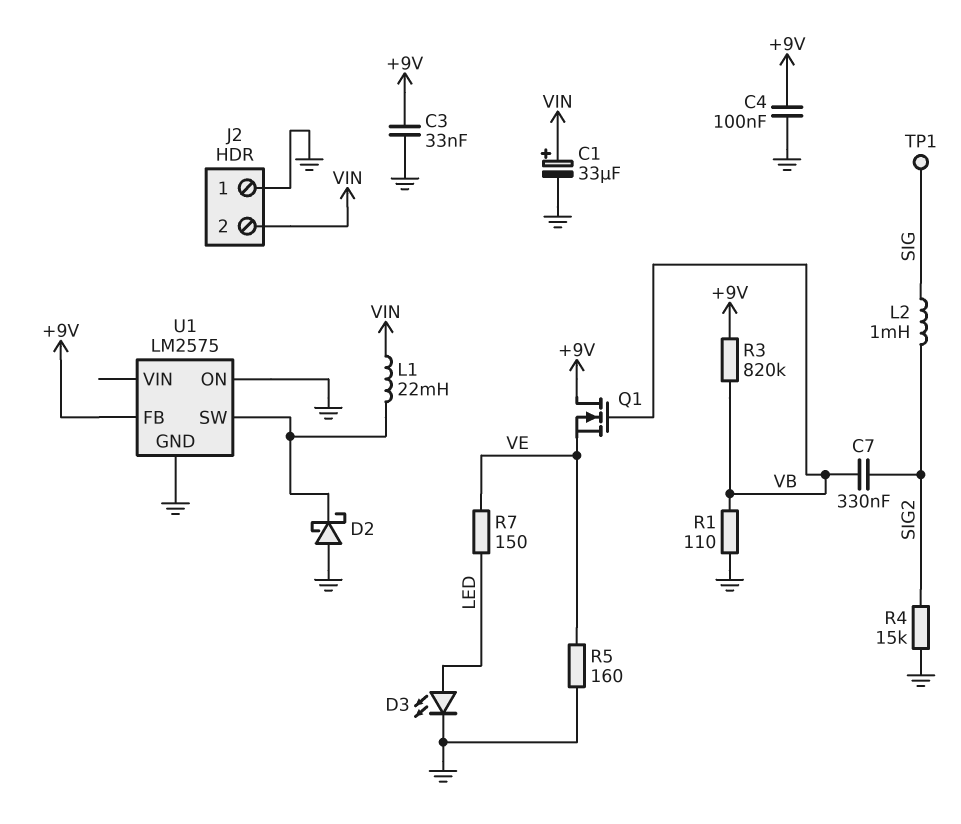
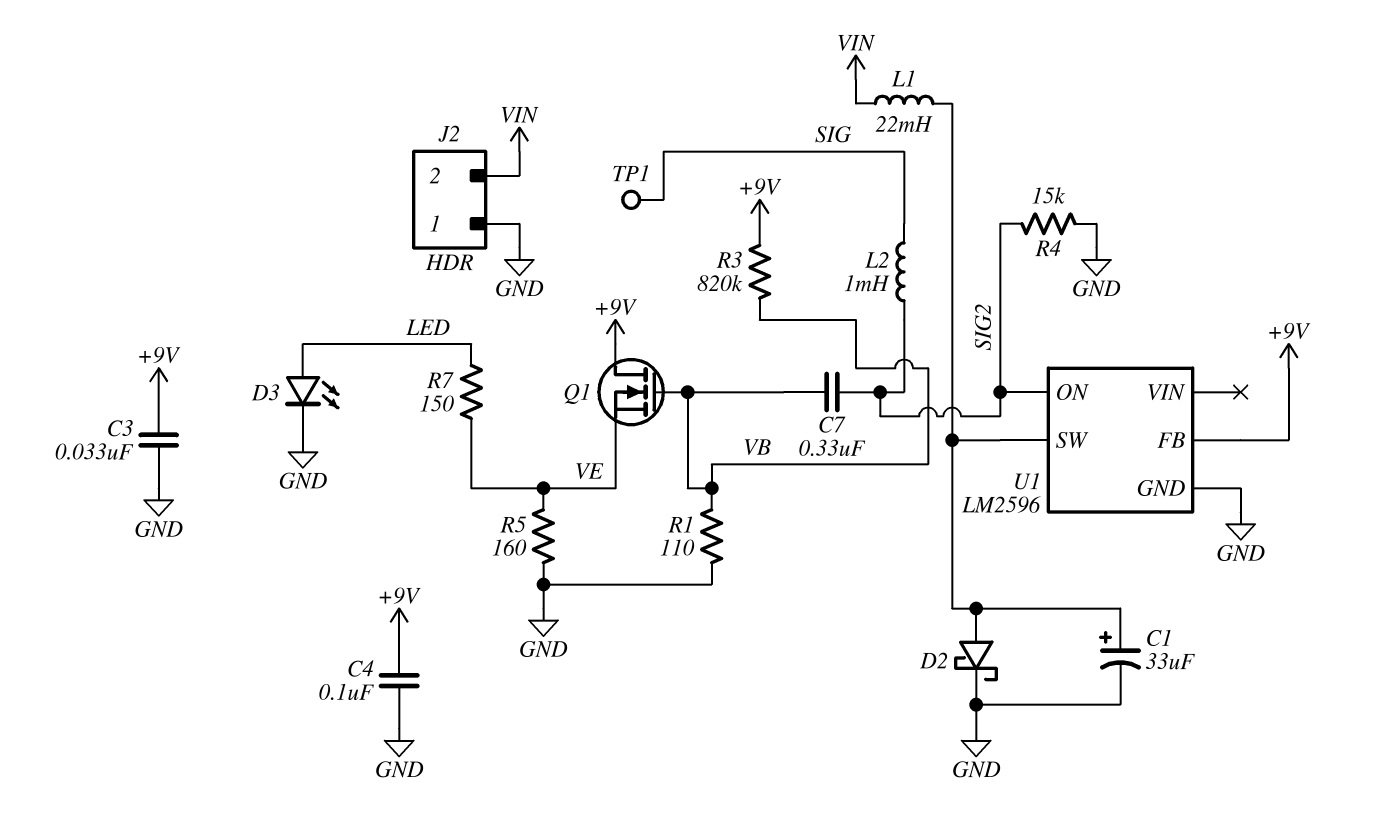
C1: 33uF (plus VIN, minus GND) -> 33uF (plus U1/SW, minus GND)
D2: schottky (A GND, K U1/SW) -> schottky (A U1/SW, K GND)
U1: LM2575 -> LM2596
U1 pin ON: GND -> SIG2

